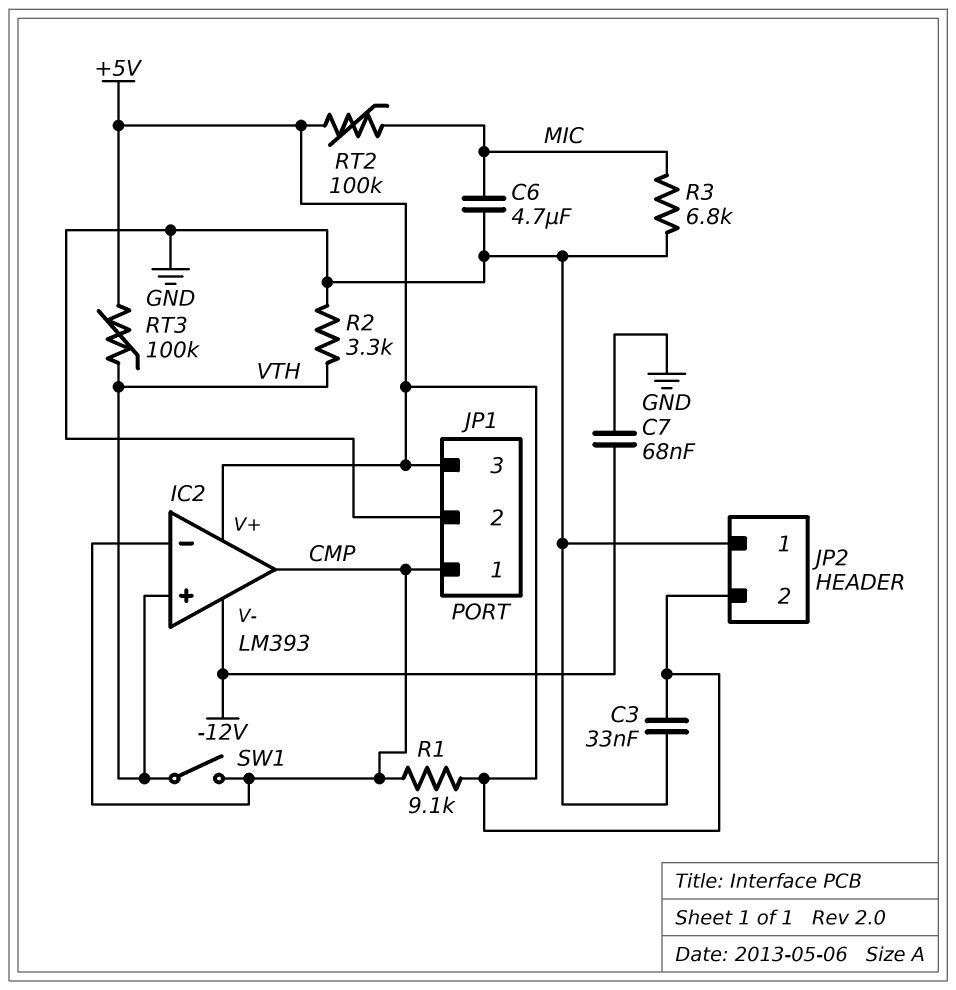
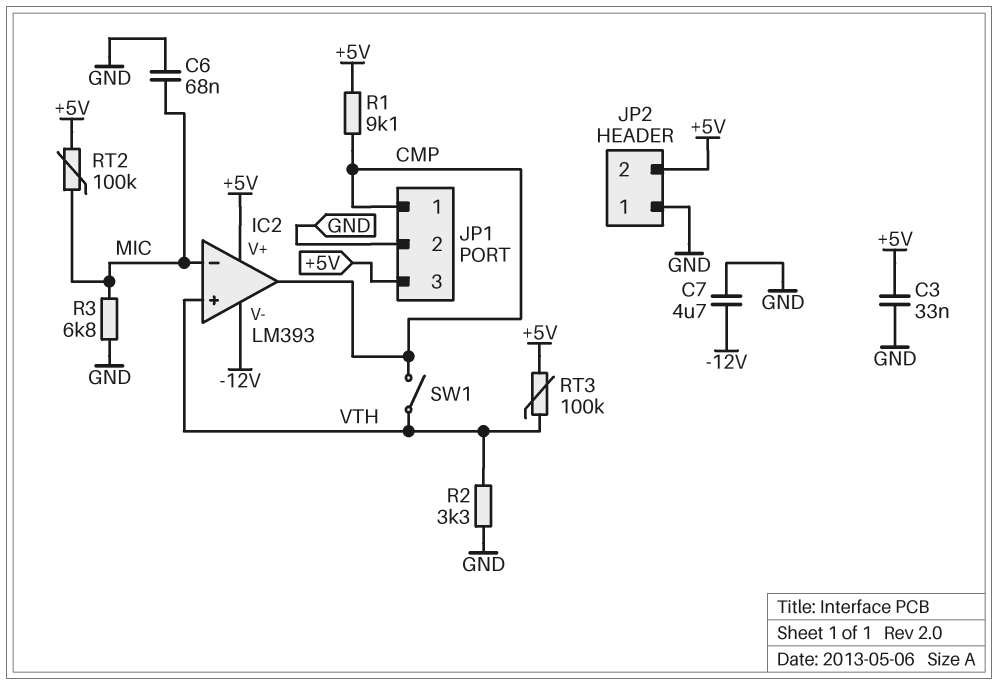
C6: 4.7uF (GND, MIC) -> 68nF (GND, MIC)
C7: 68nF (-12V, GND) -> 4.7uF (-12V, GND)
IC2 pin in-: CMP -> MIC

